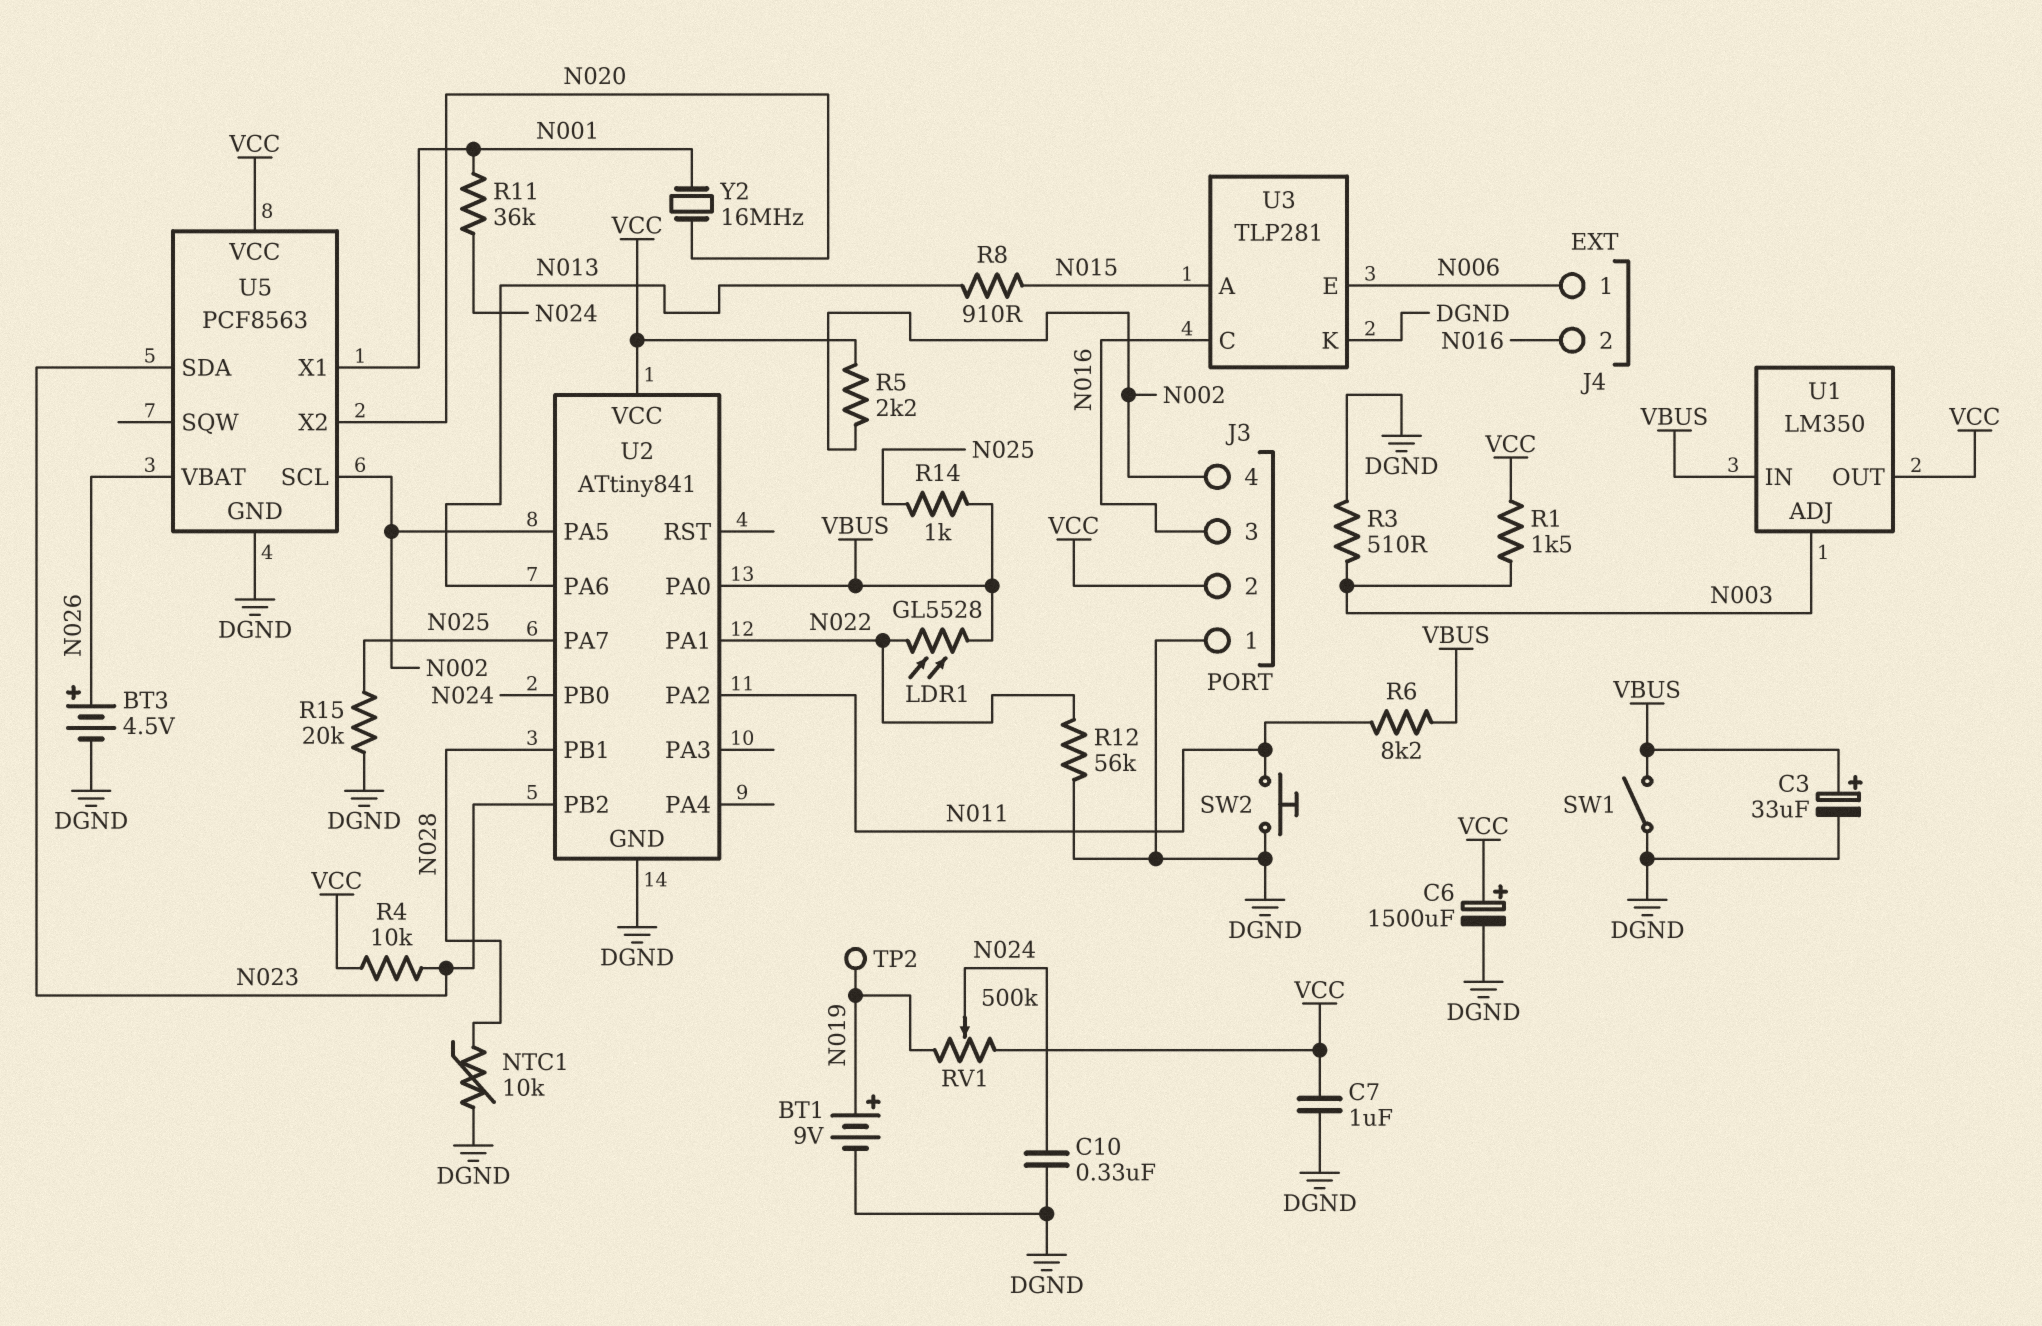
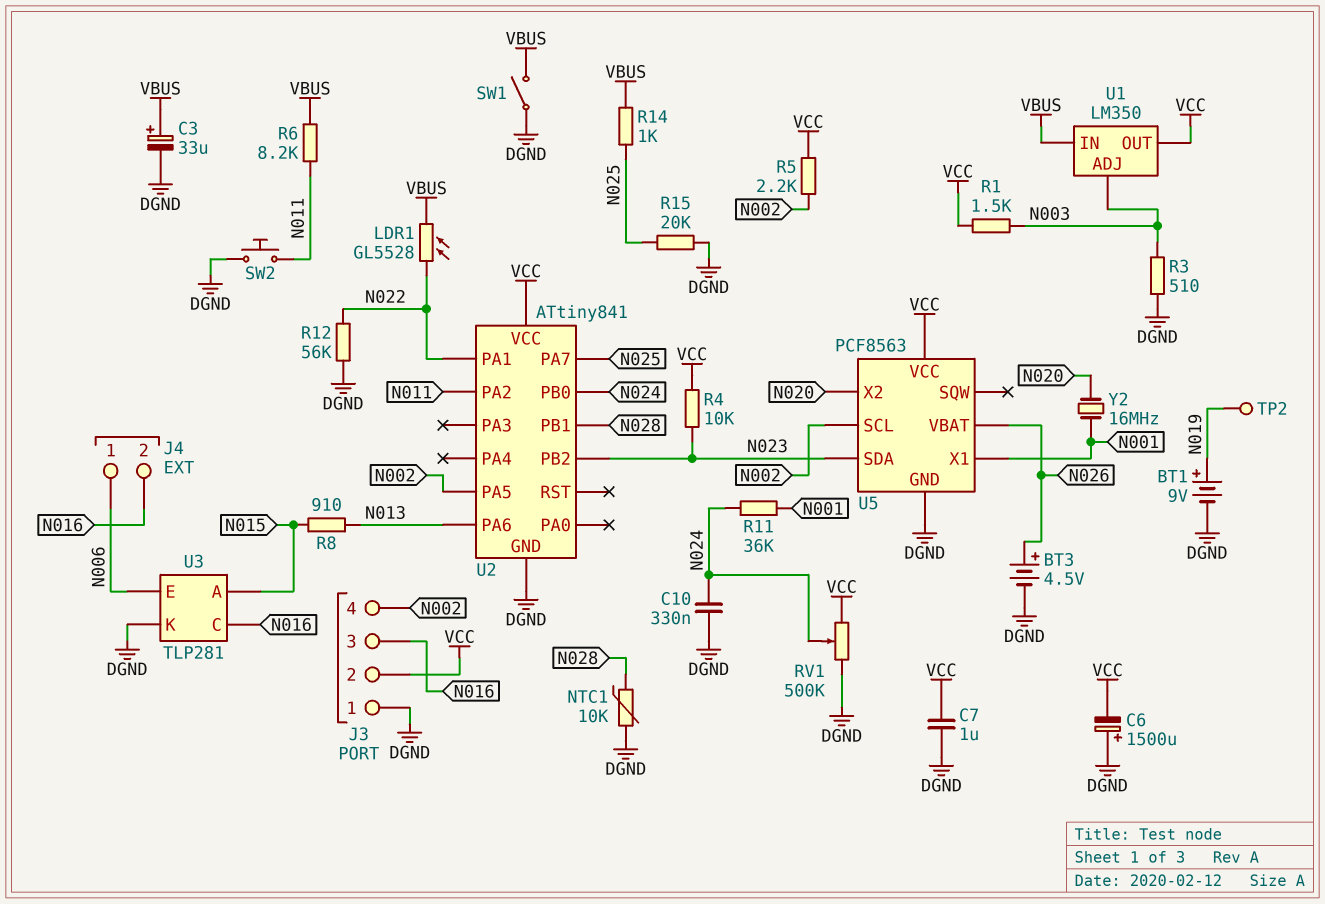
C6: 1500uF (plus VCC, minus DGND) -> 1500uF (plus DGND, minus VCC)
RV1: 500k (N019, VCC, wiper N024) -> 500k (DGND, VCC, wiper N024)
U2 pin PA0: VBUS -> none

